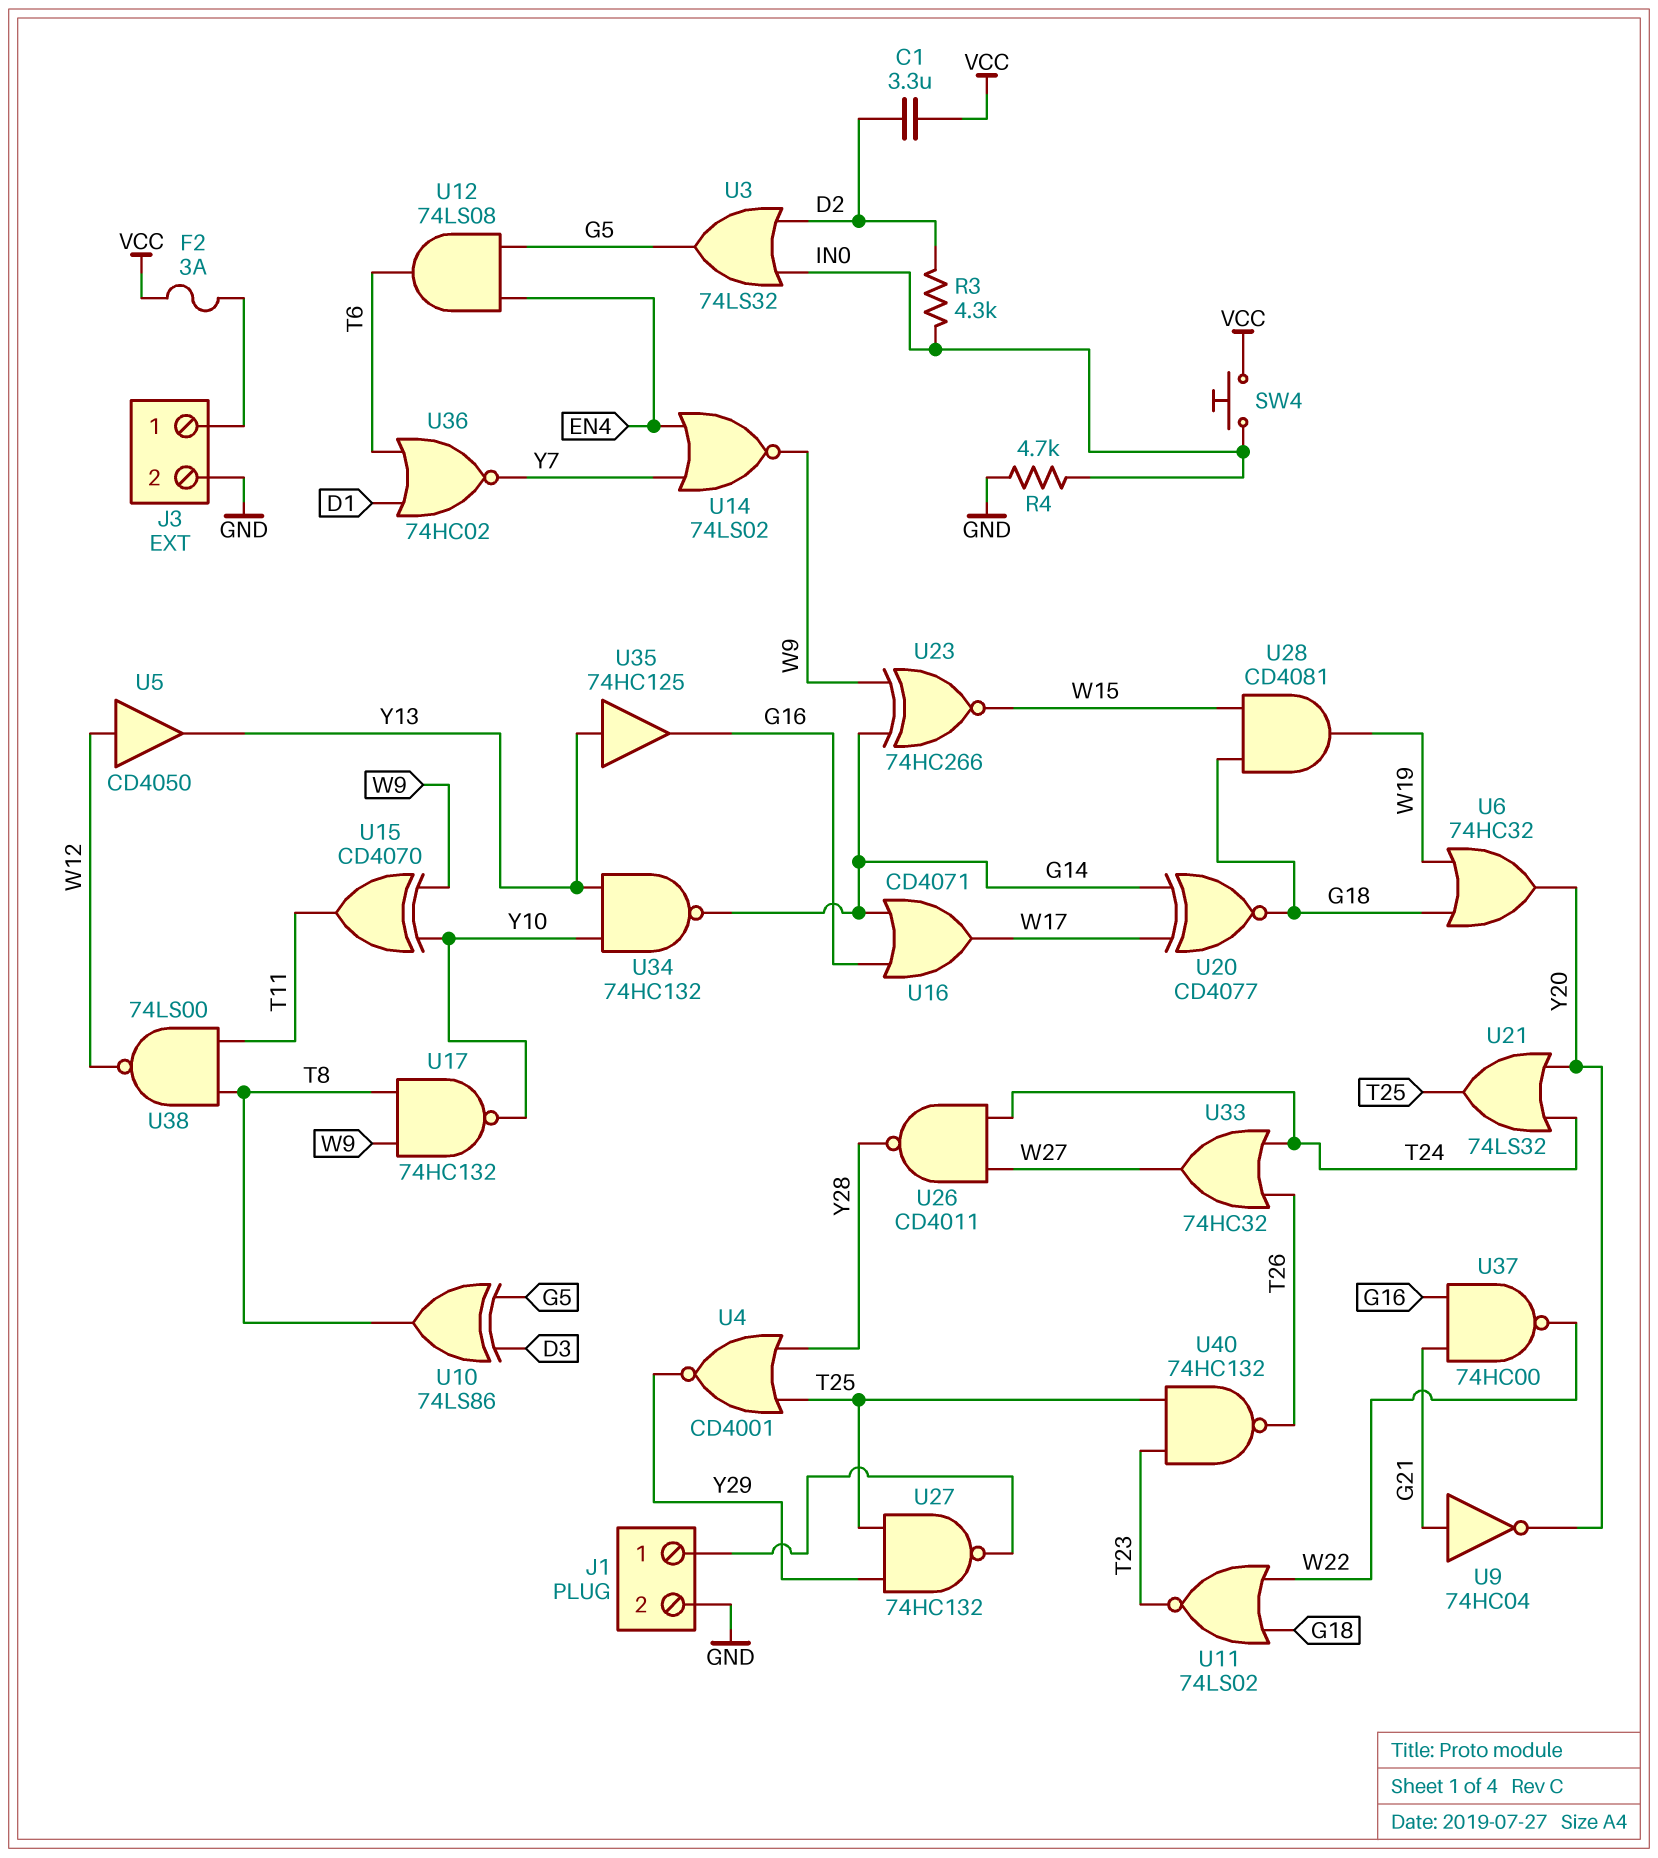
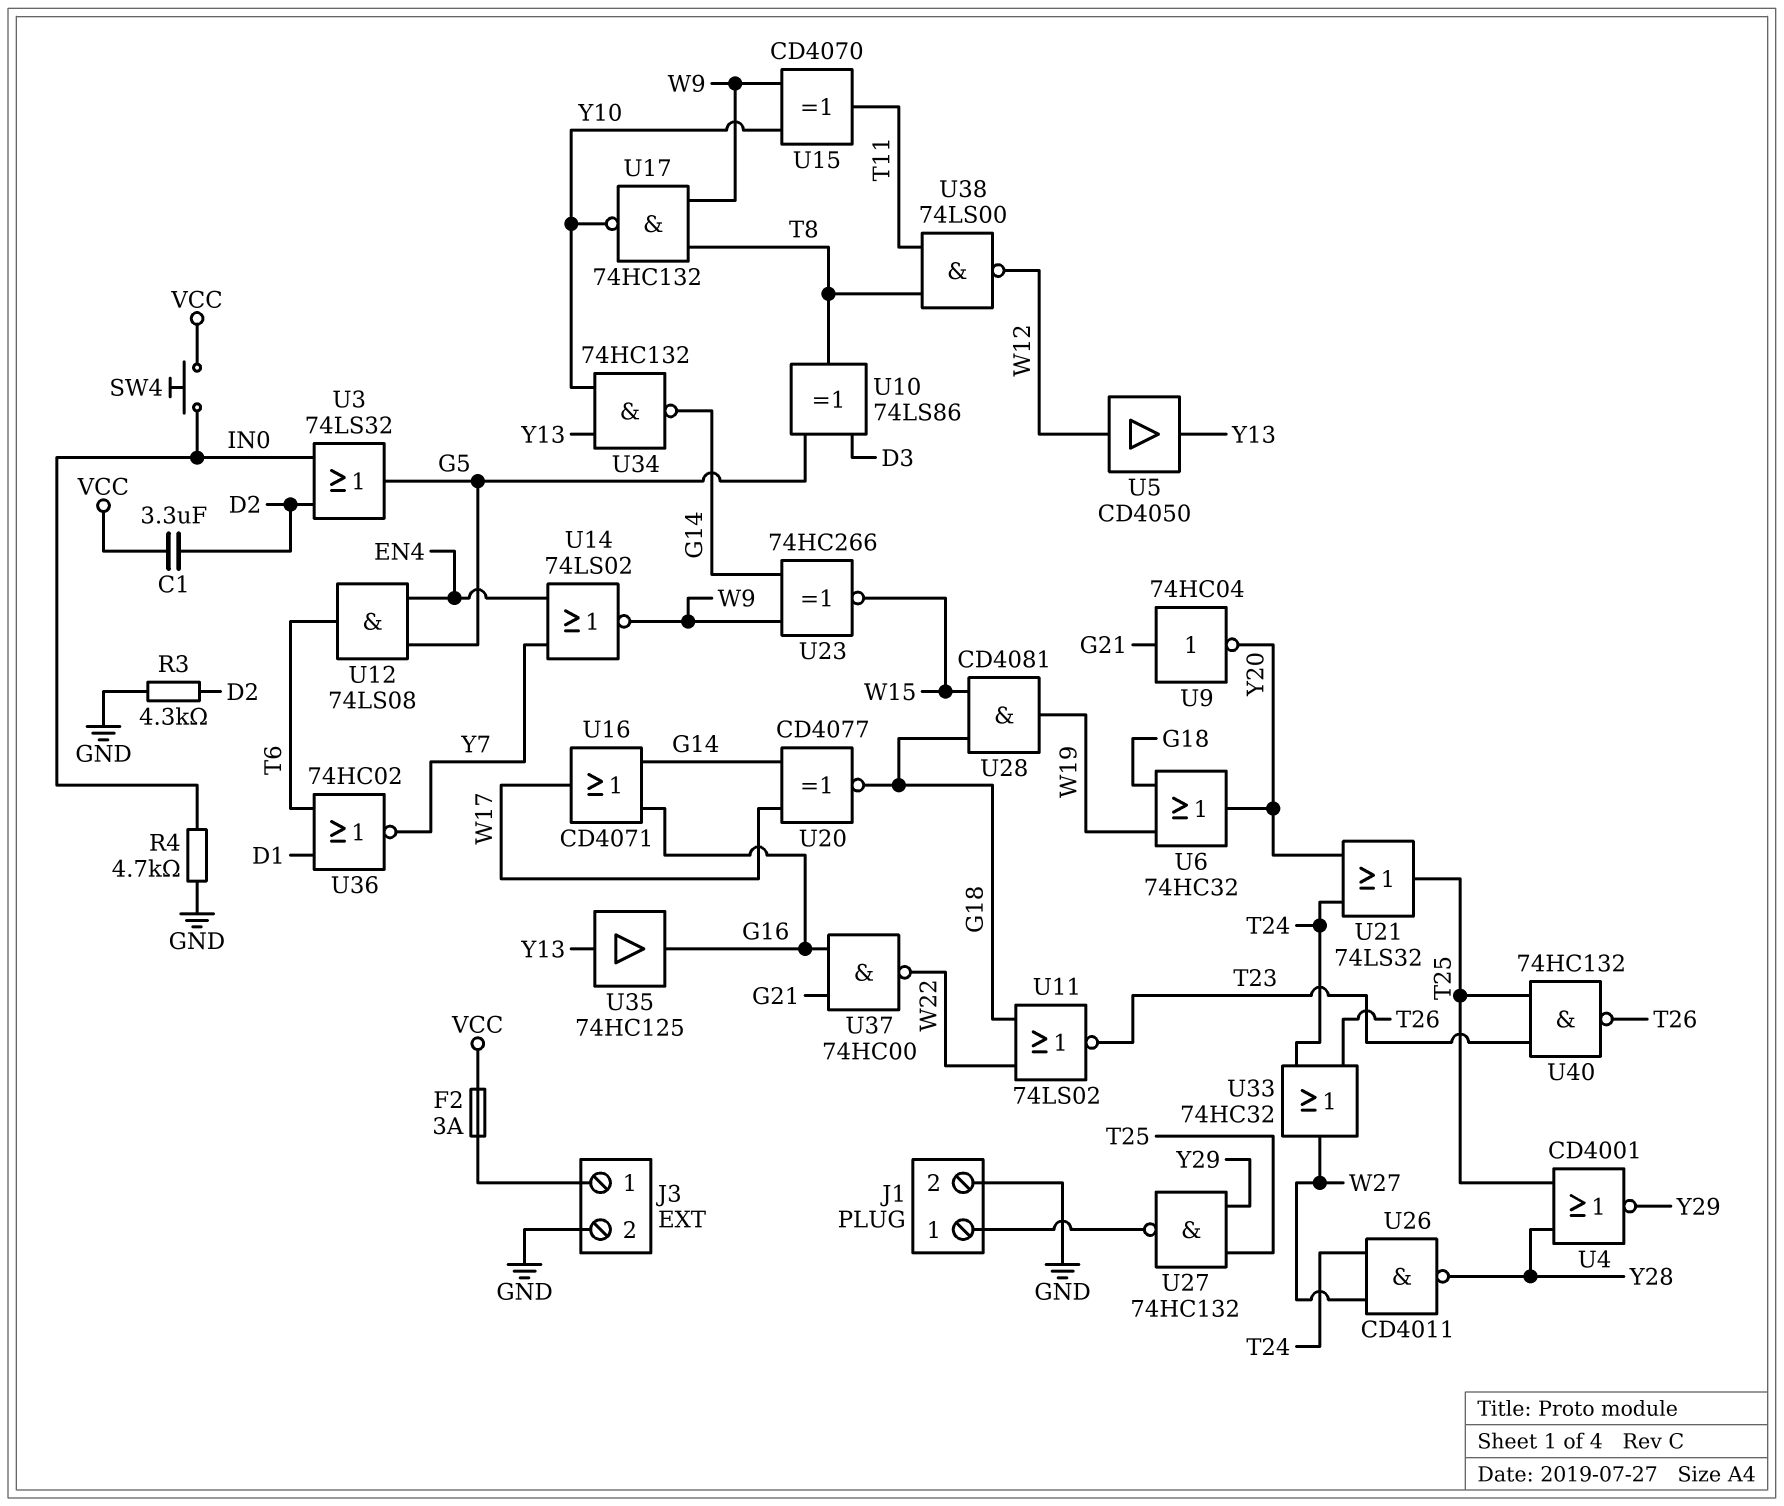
R3: 4.3k (D2, IN0) -> 4.3k (D2, GND)

